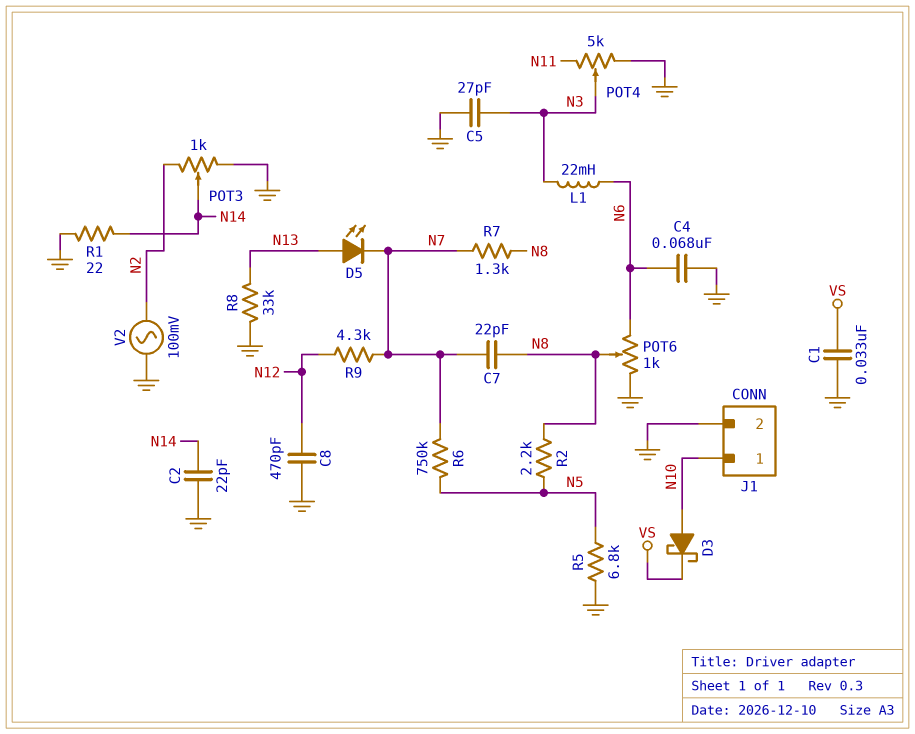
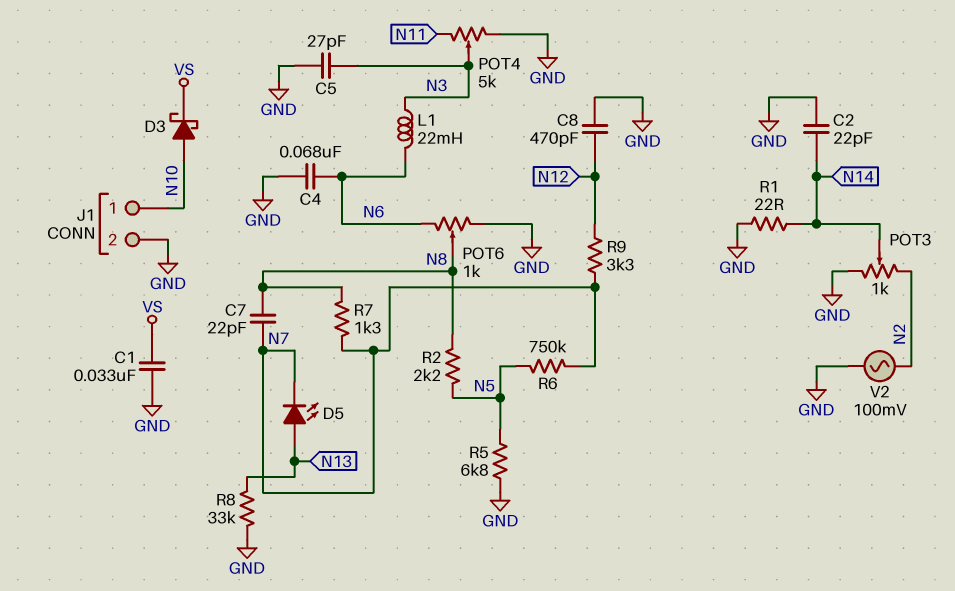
R9: 4.3k (N7, N12) -> 3.3k (N7, N12)

